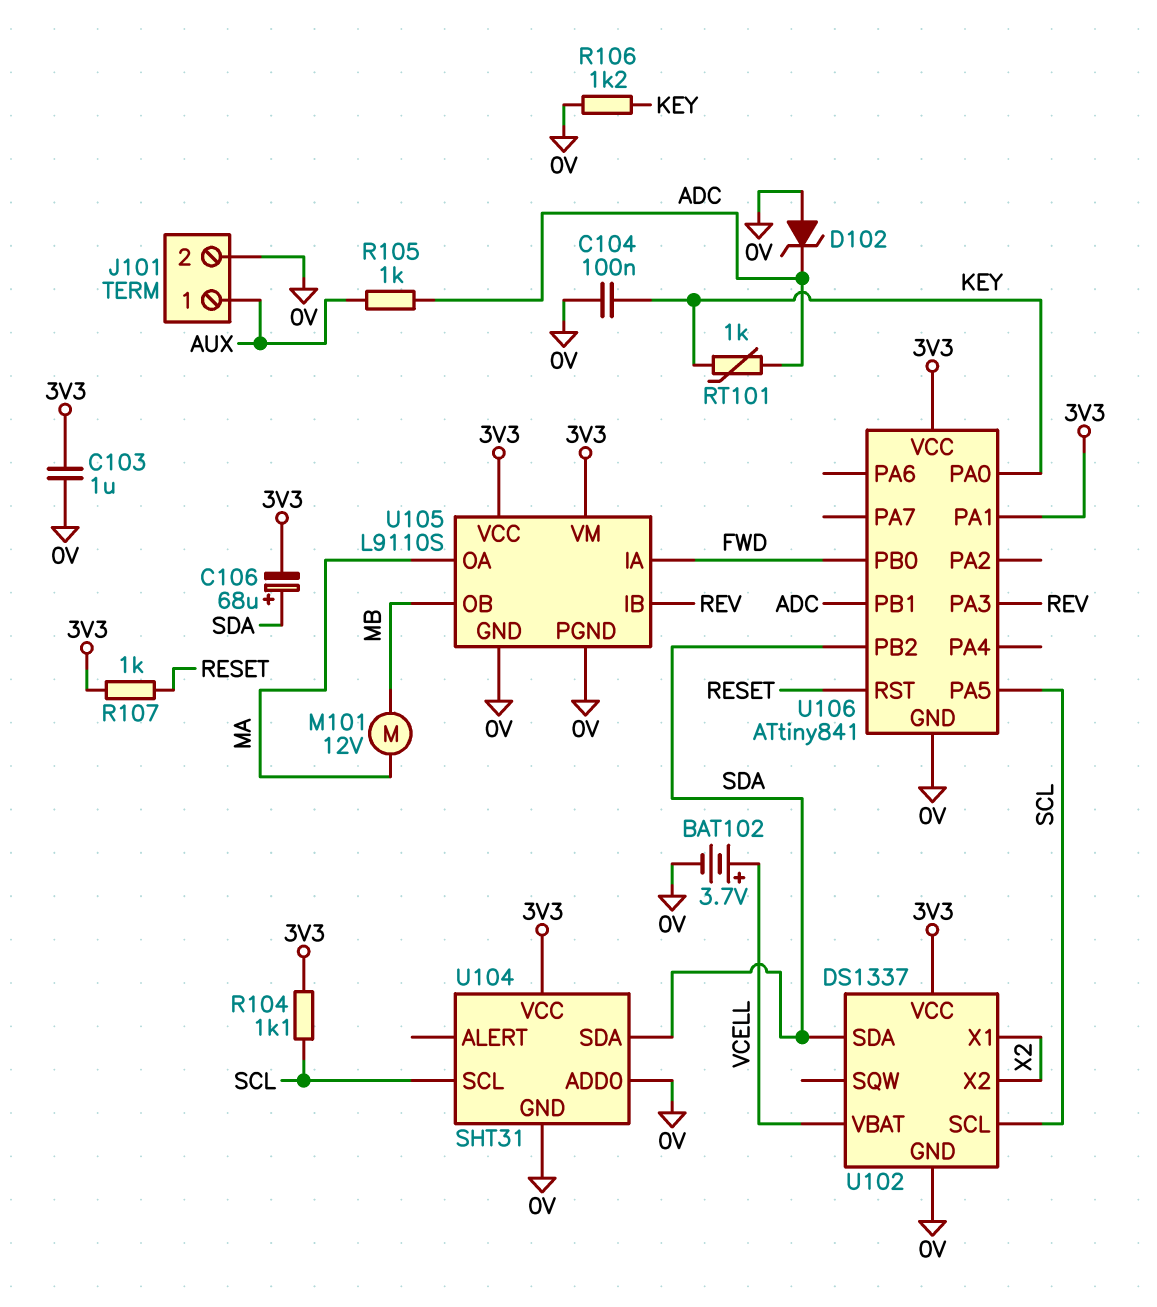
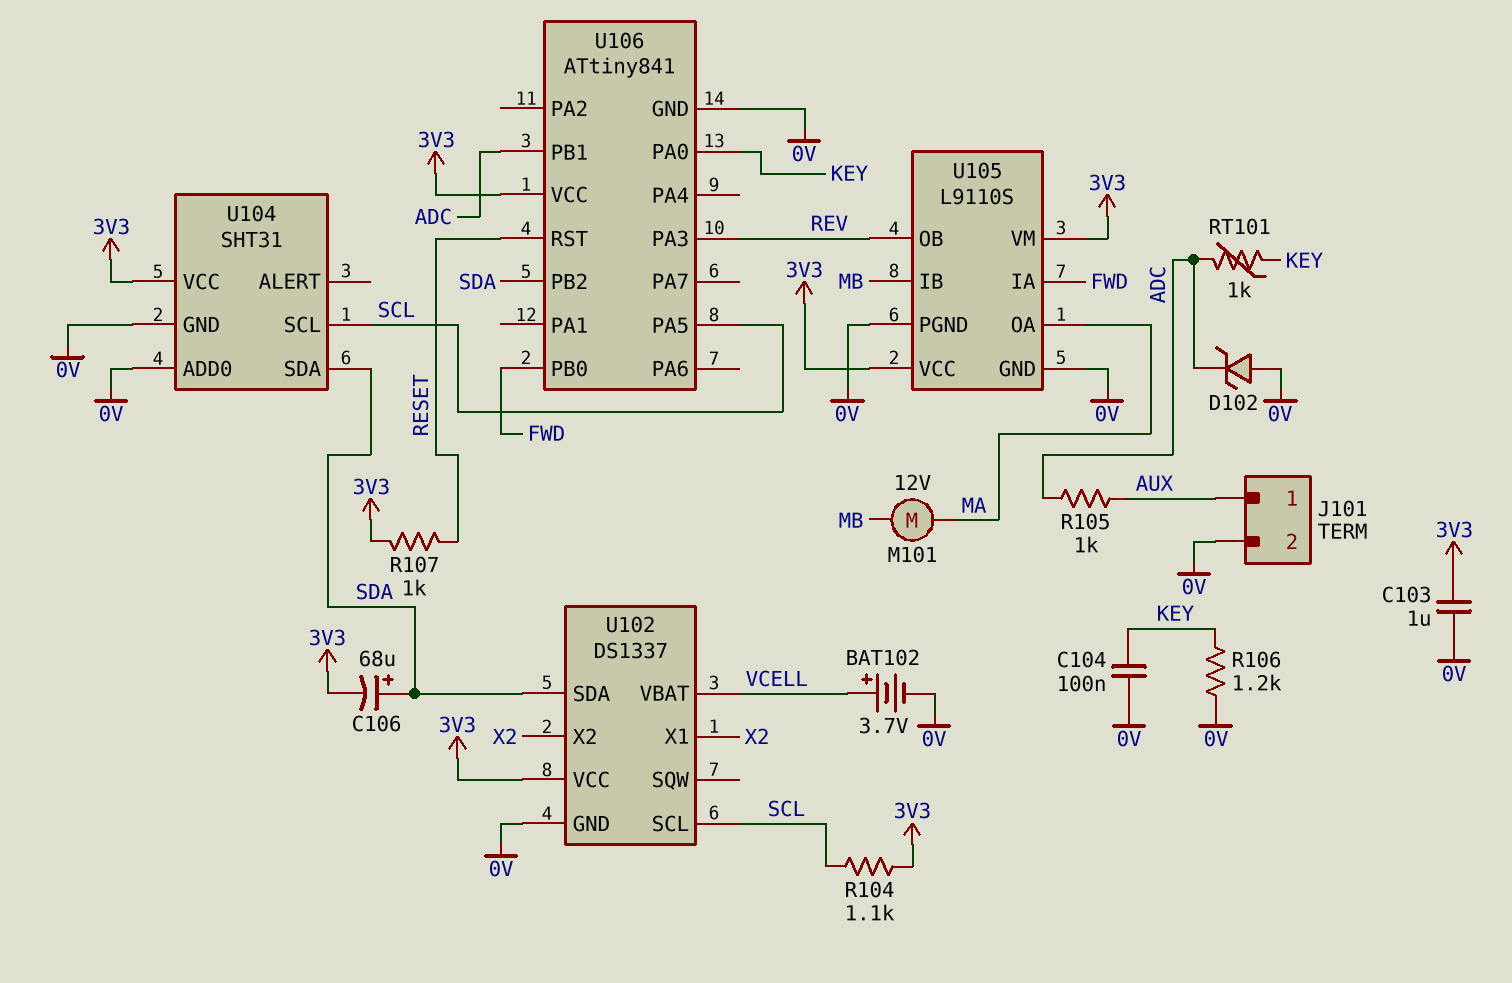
U105 pin IB: REV -> MB
U105 pin OB: MB -> REV
U106 pin PA1: 3V3 -> none

